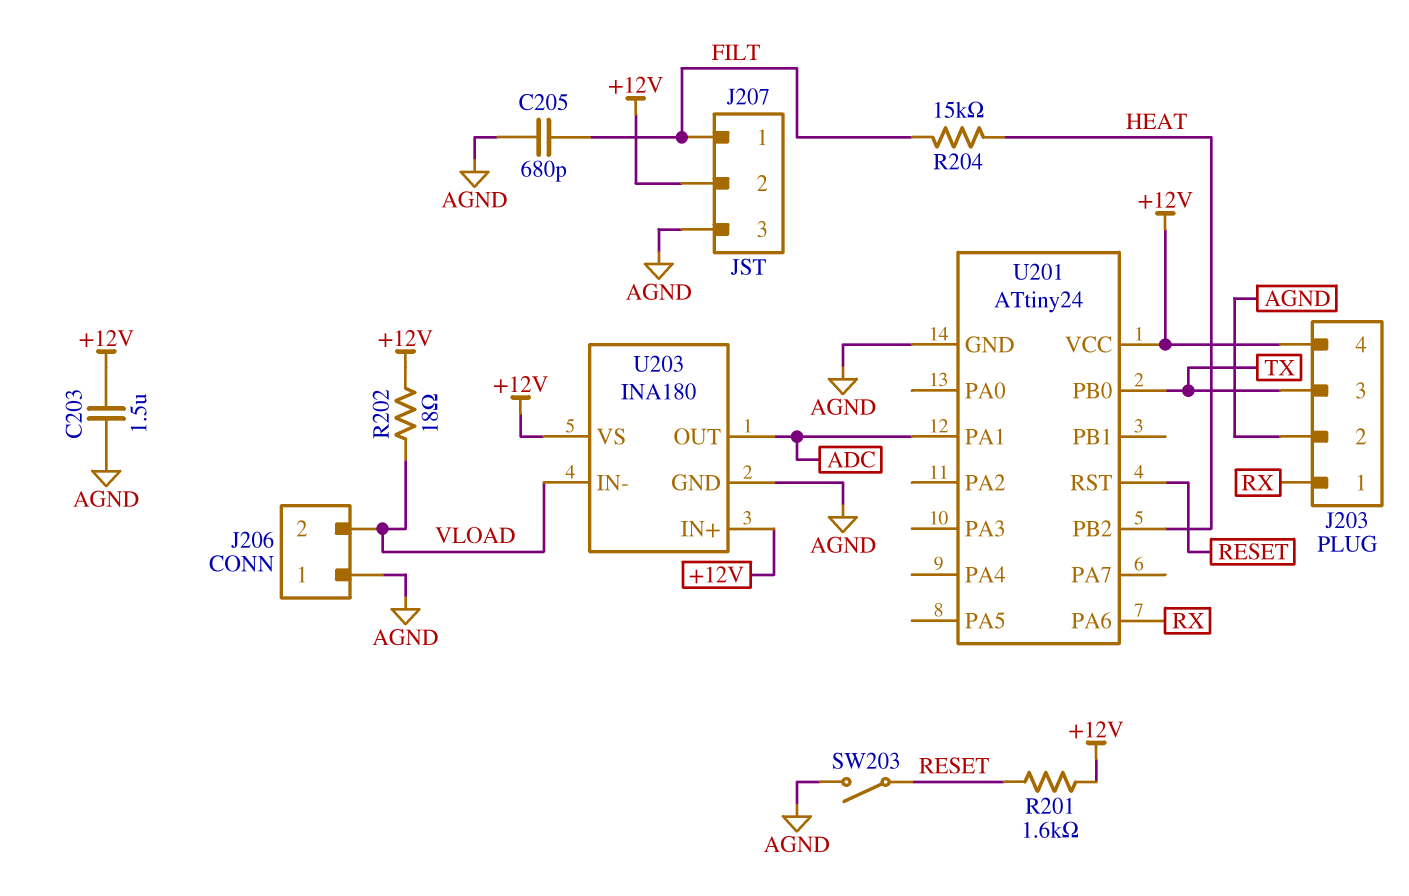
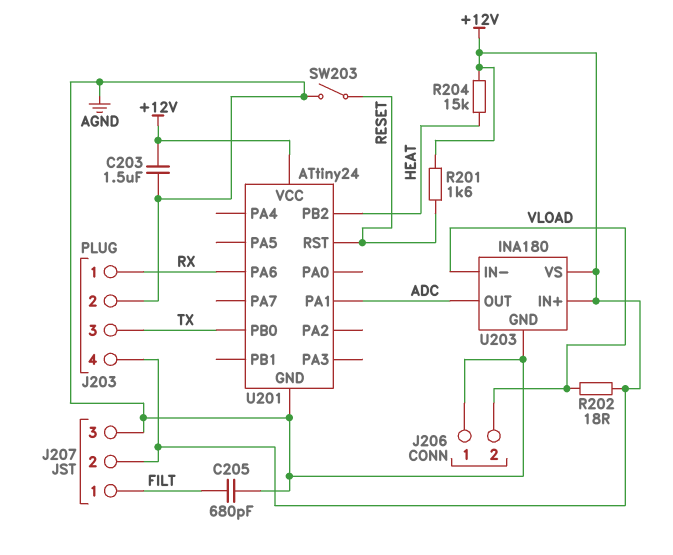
R204: 15k (FILT, HEAT) -> 15k (+12V, HEAT)

